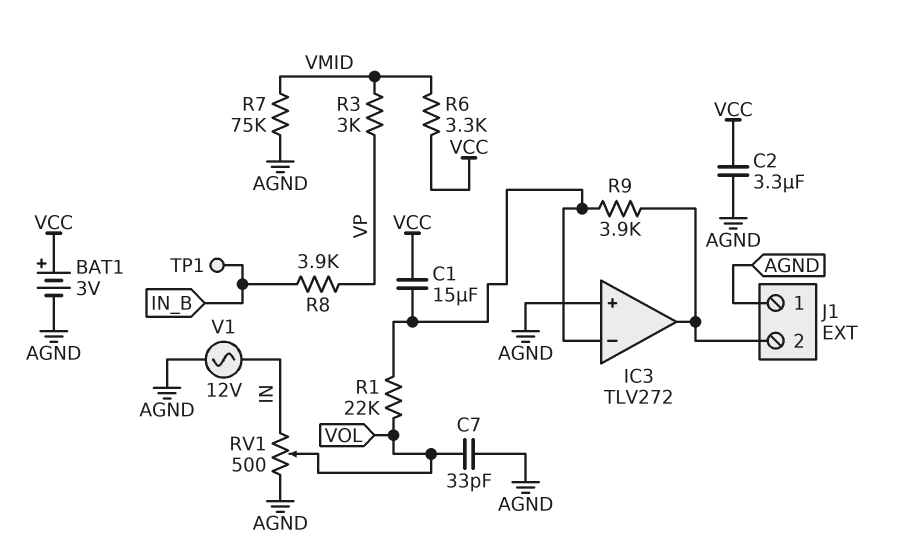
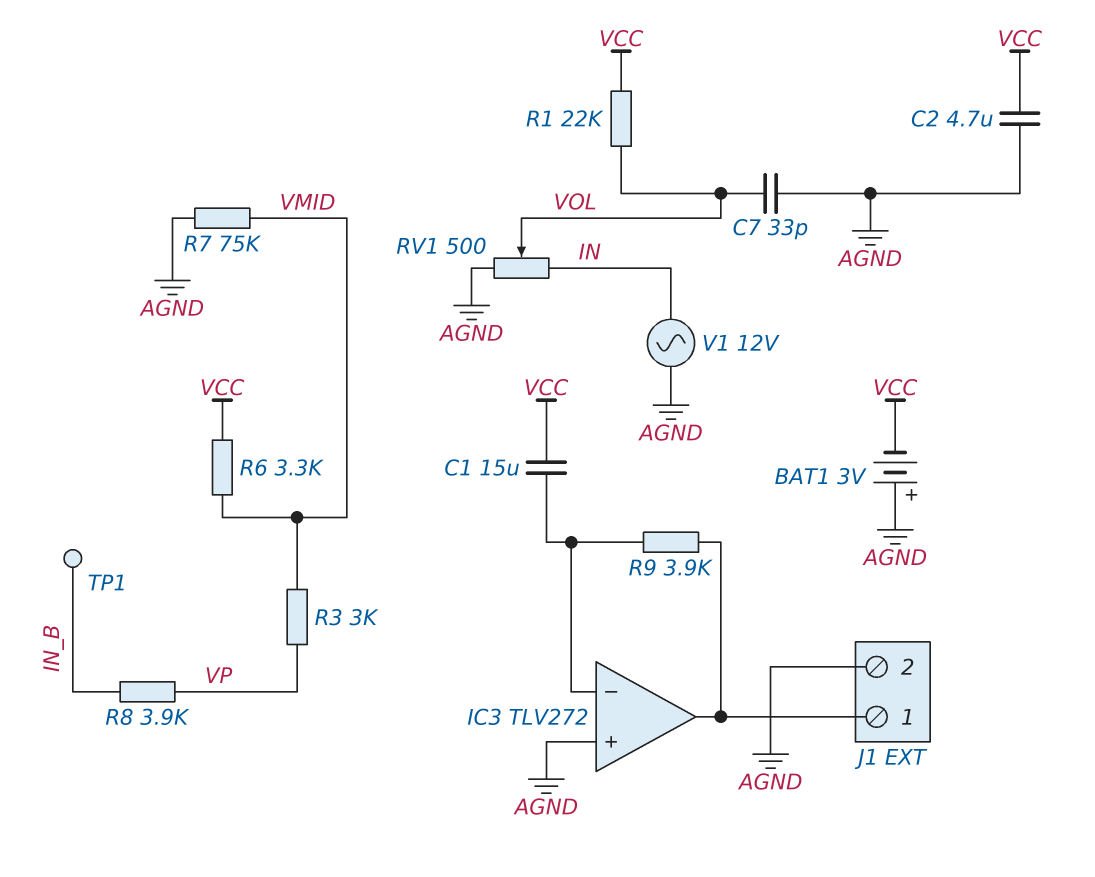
BAT1: 3V (plus VCC, minus AGND) -> 3V (plus AGND, minus VCC)
C2: 3.3uF (AGND, VCC) -> 4.7uF (AGND, VCC)
J1 pin 1: AGND -> IC3/out
J1 pin 2: IC3/out -> AGND
R1: 22k (IC3/in-, VOL) -> 22k (VCC, VOL)

